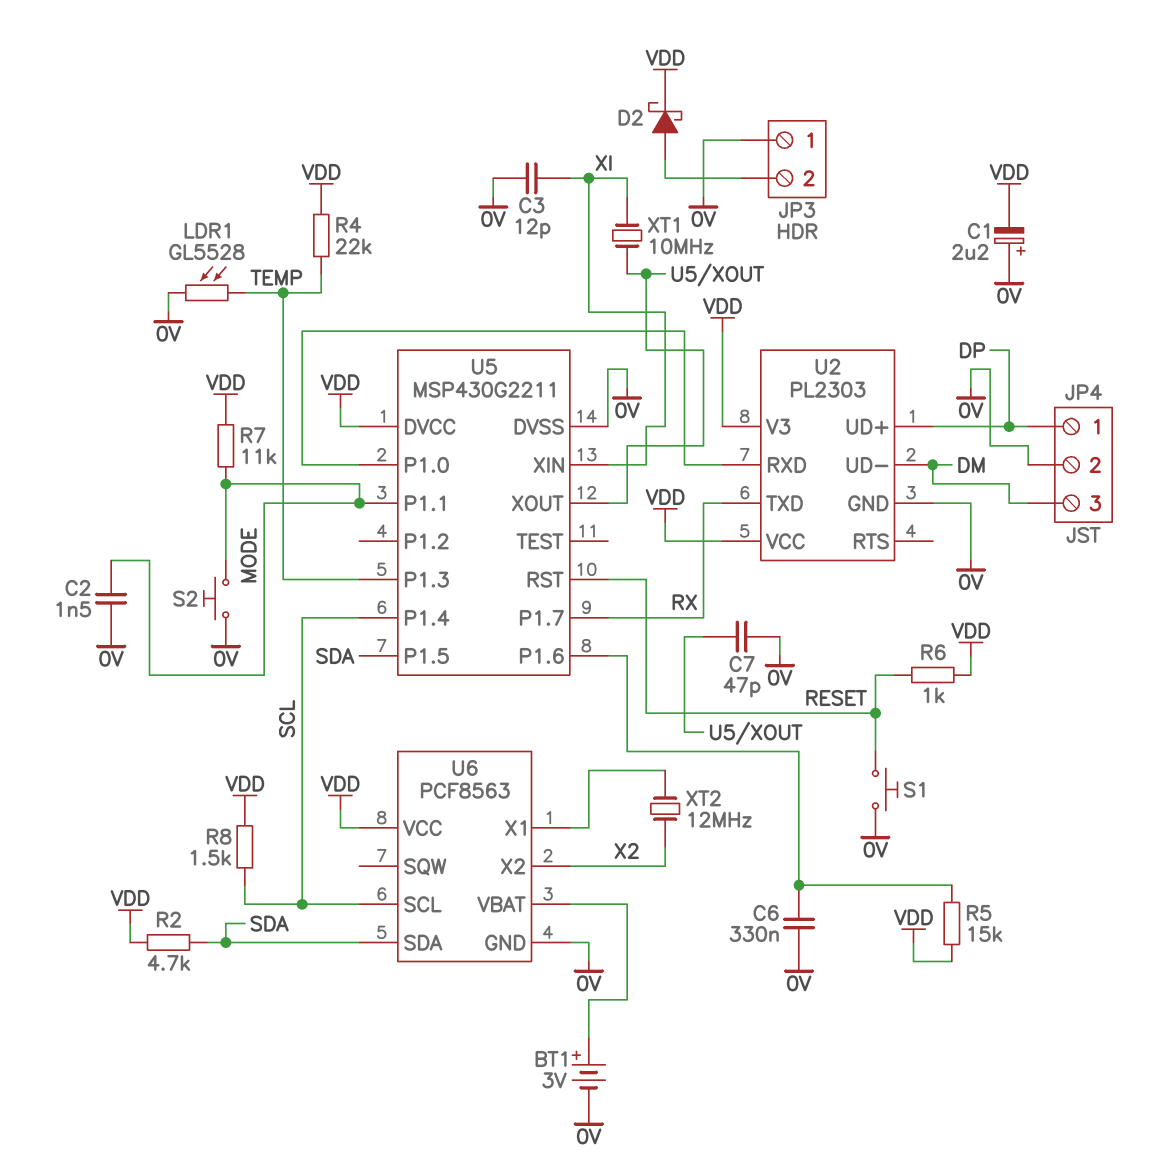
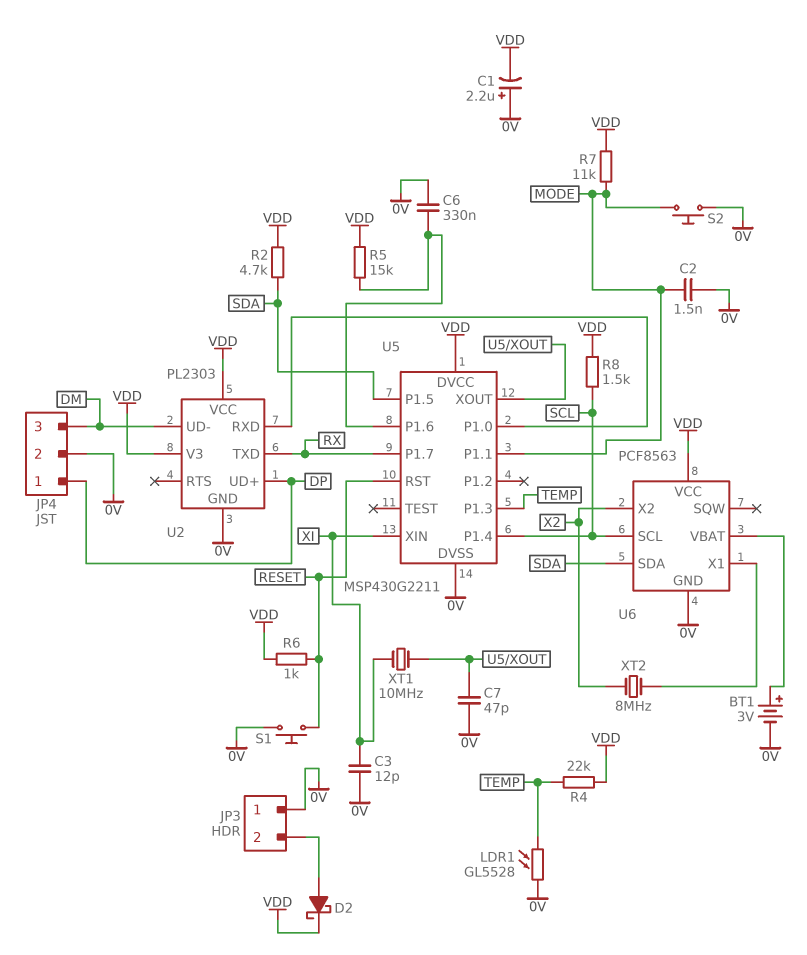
XT2: 12MHz (U6/X1, X2) -> 8MHz (U6/X1, X2)

